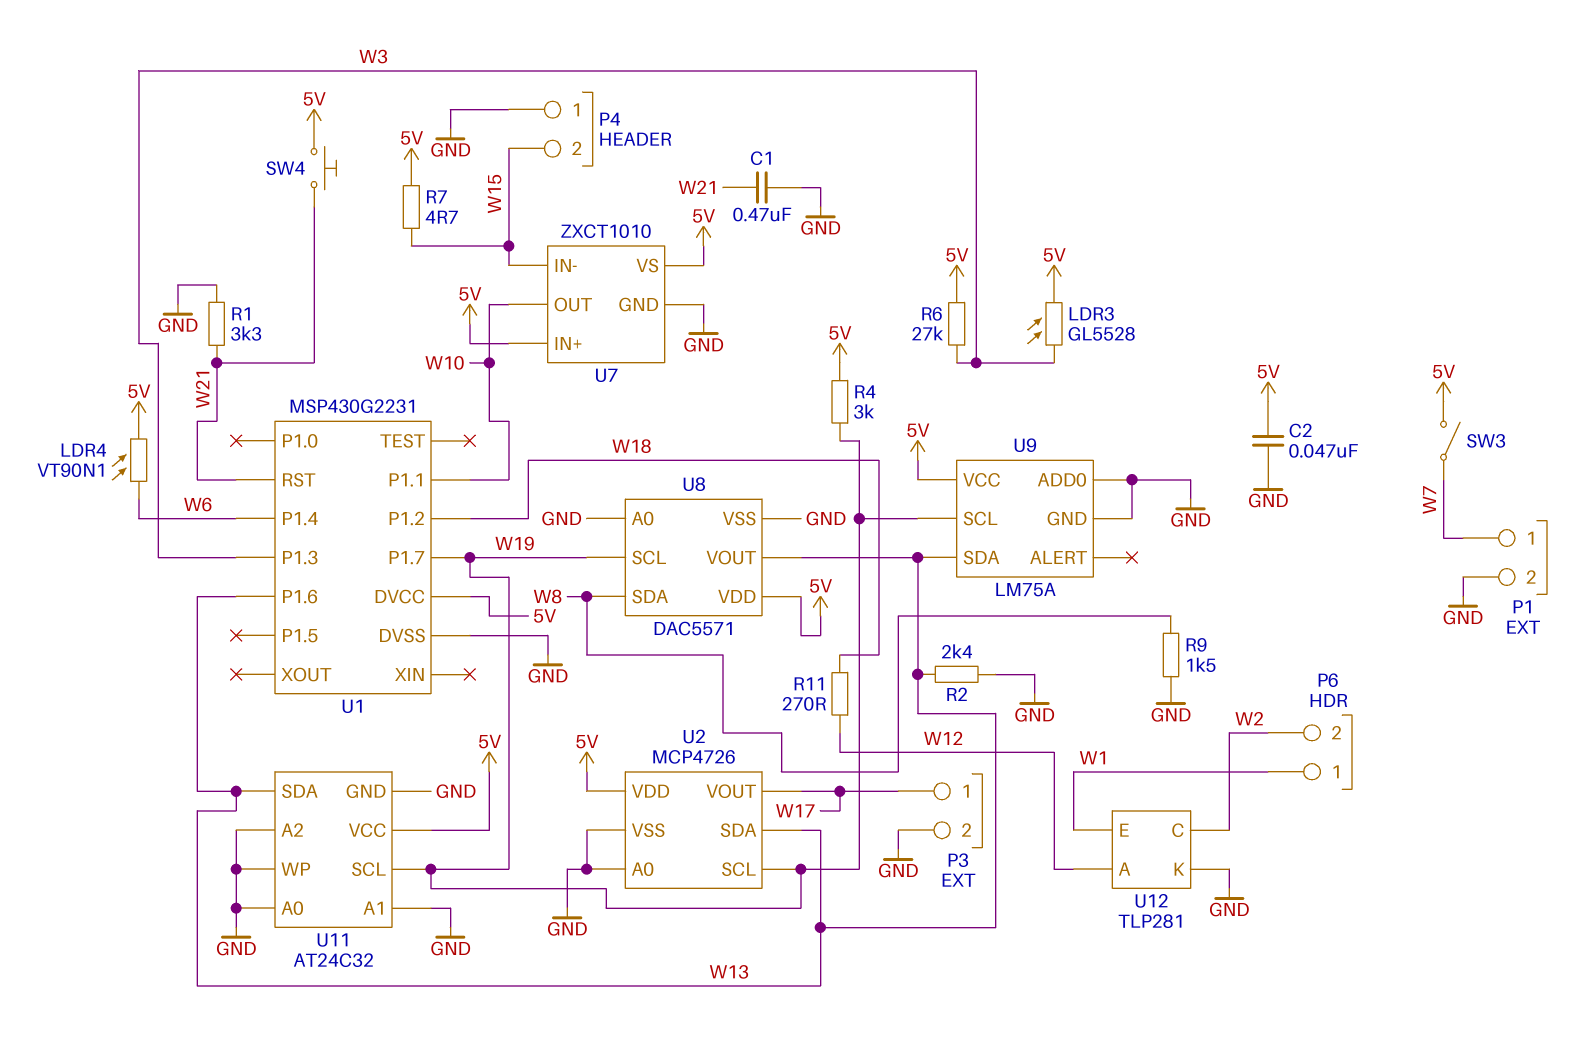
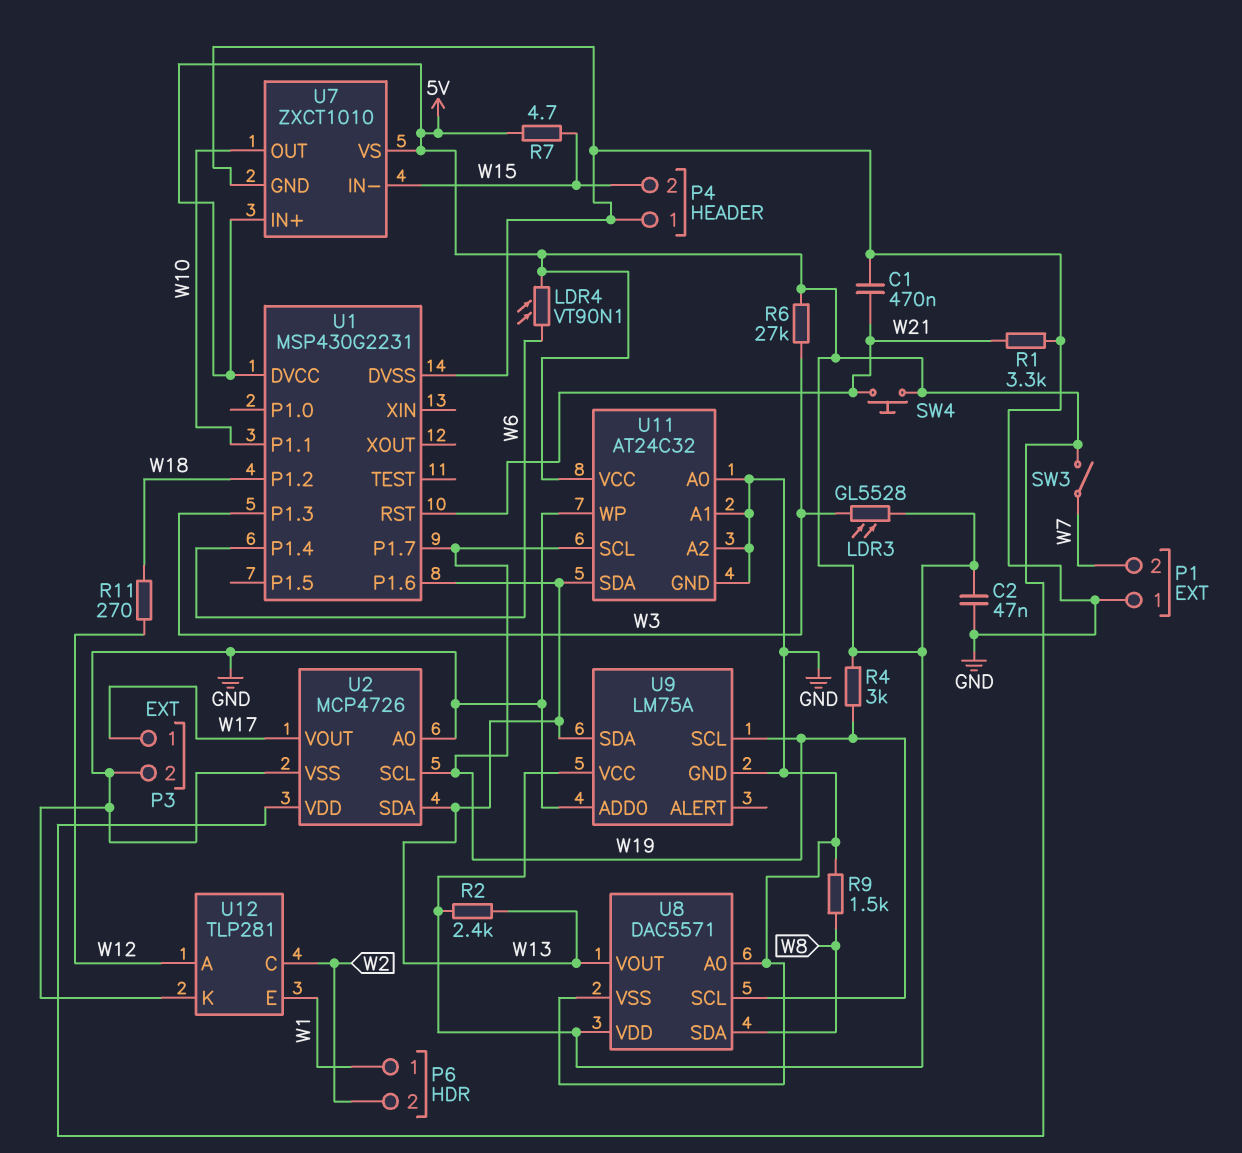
P1 pin 1: W7 -> GND
P1 pin 2: GND -> W7
R2: 2.4k (GND, W13) -> 2.4k (5V, W13)

